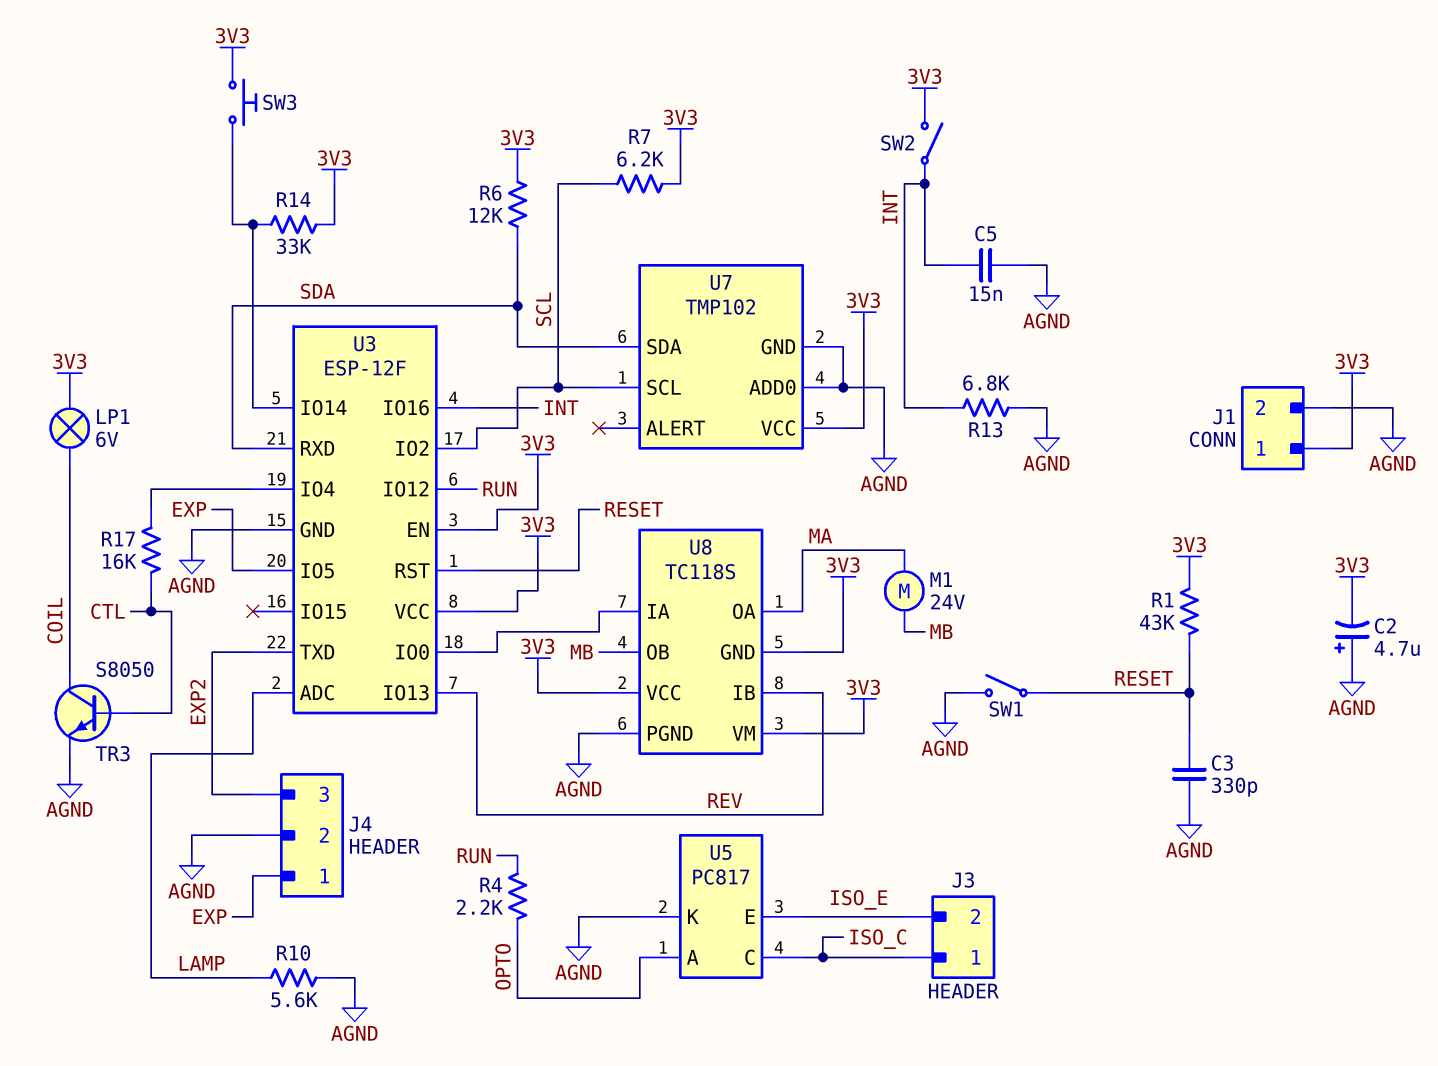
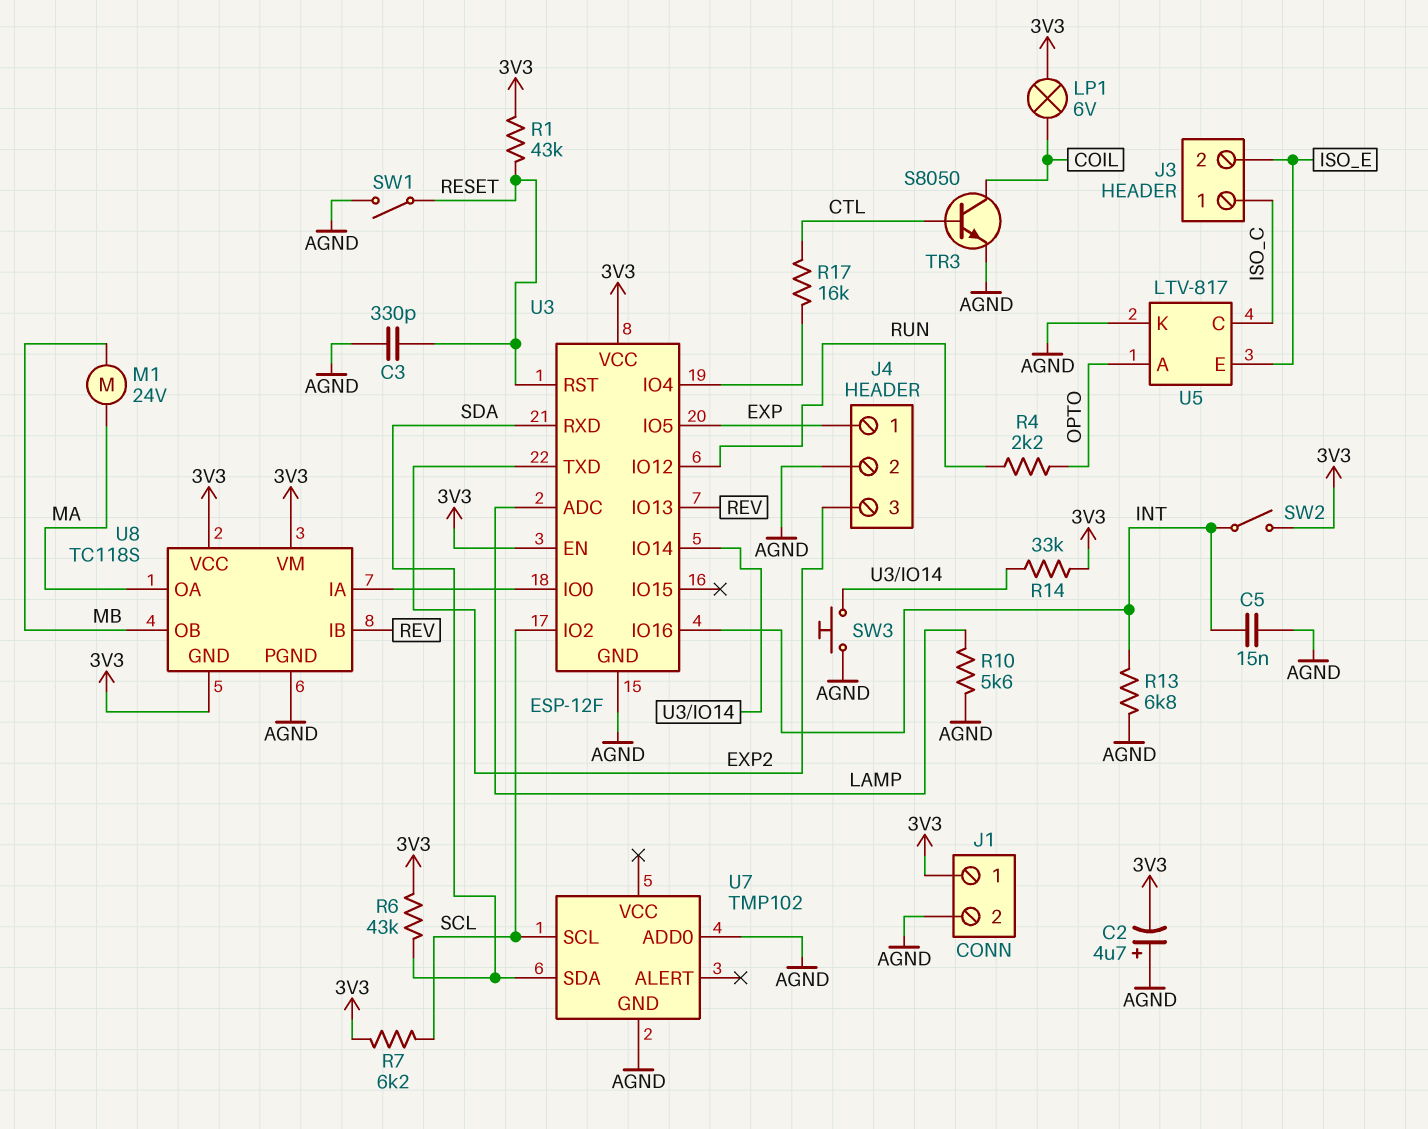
R6: 12k (3V3, SDA) -> 43k (3V3, SDA)
SW3: button (3V3, U3/IO14) -> button (AGND, U3/IO14)
U5: PC817 -> LTV-817
U7 pin VCC: 3V3 -> none

